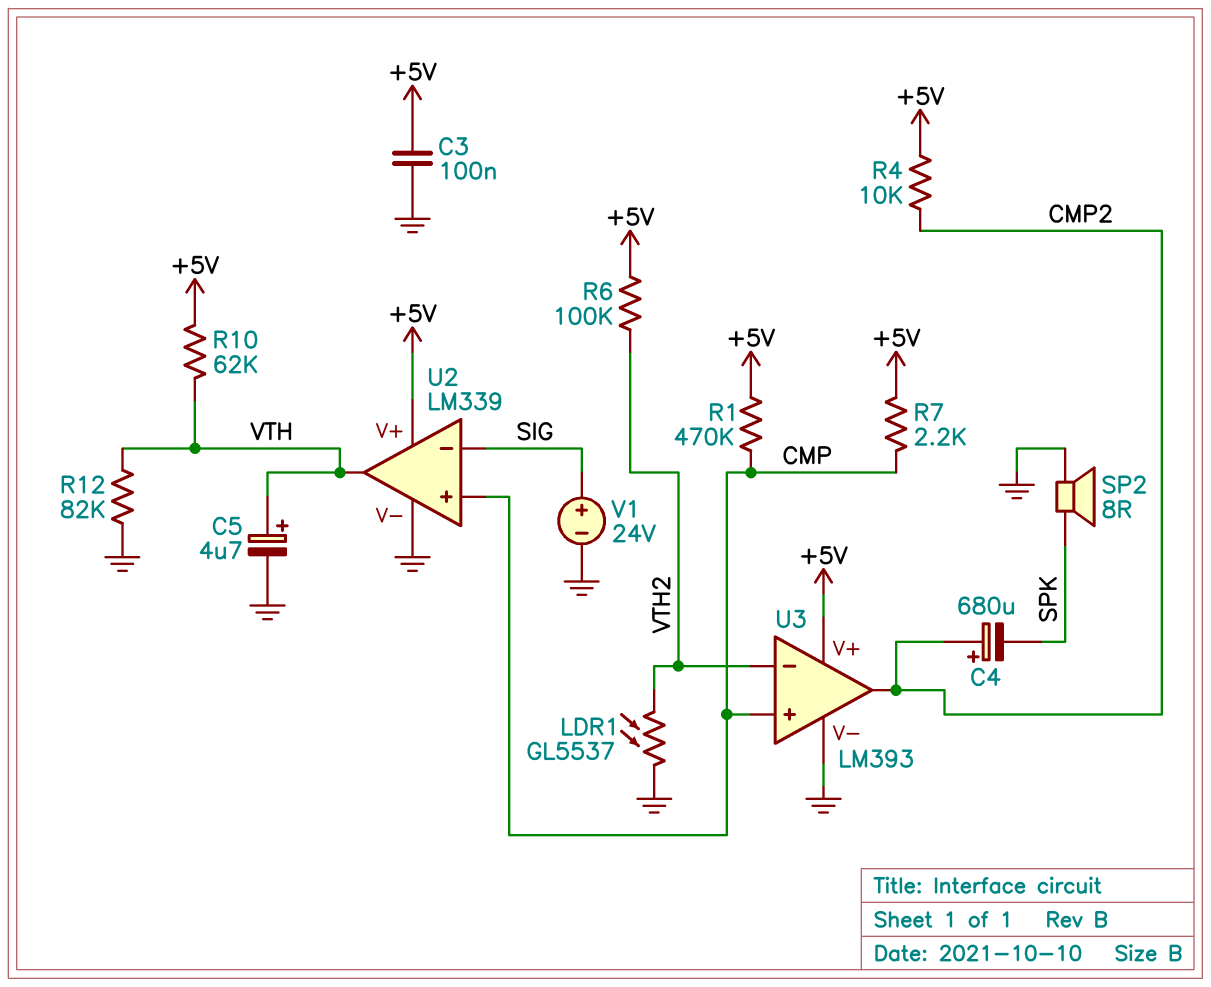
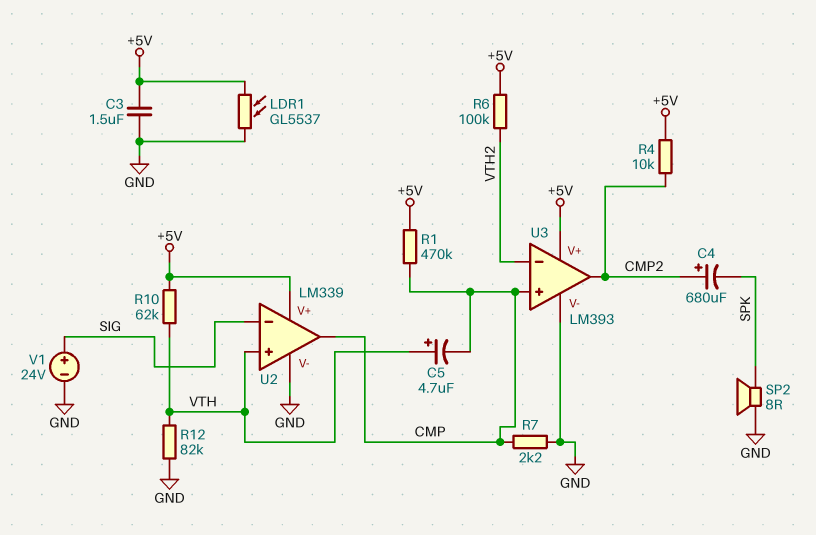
C3: 100nF (+5V, GND) -> 1.5uF (+5V, GND)
C5: 4.7uF (plus VTH, minus GND) -> 4.7uF (plus VTH, minus CMP)
LDR1: GL5537 (GND, VTH2) -> GL5537 (+5V, GND)
R7: 2.2k (+5V, CMP) -> 2.2k (CMP, GND)
U2 pin in+: CMP -> VTH
U2 pin out: VTH -> CMP

